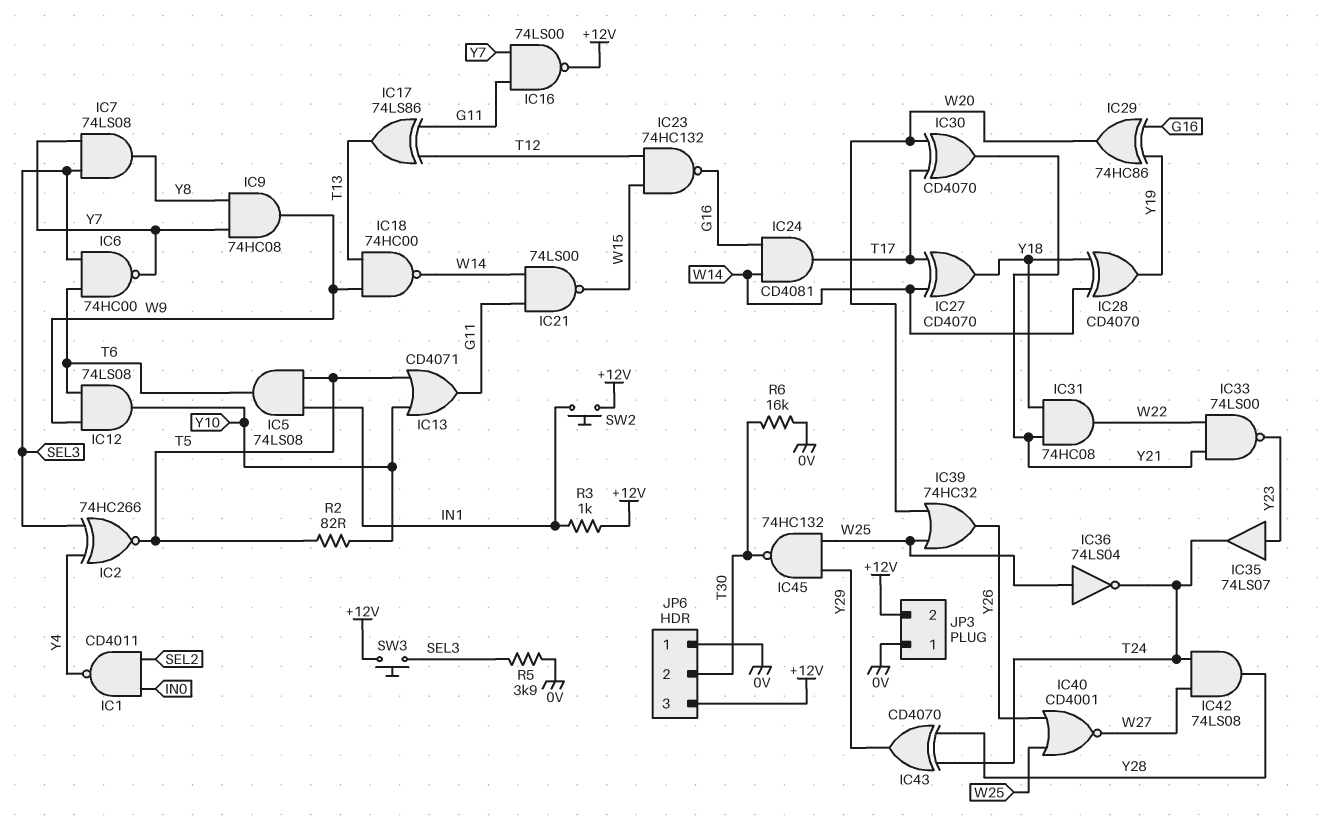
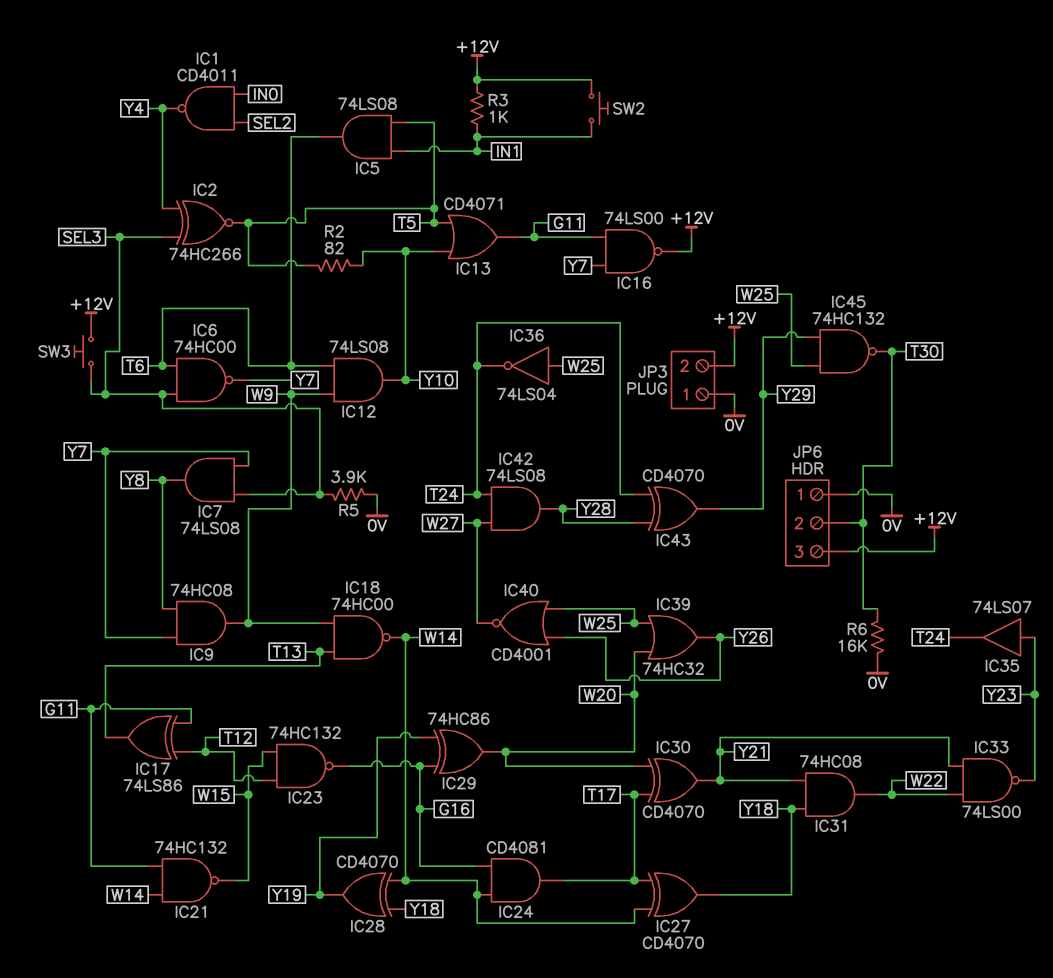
IC21: NAND 74LS00 (in G11, in W14, out W15) -> NAND 74HC132 (in G11, in W14, out W15)

